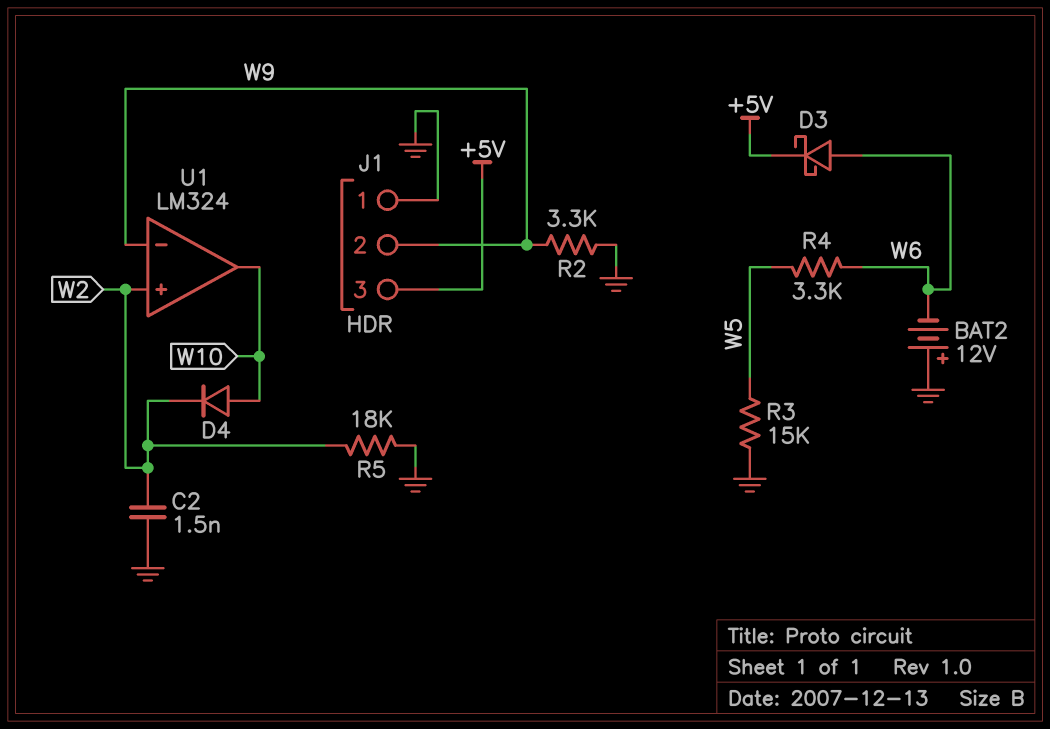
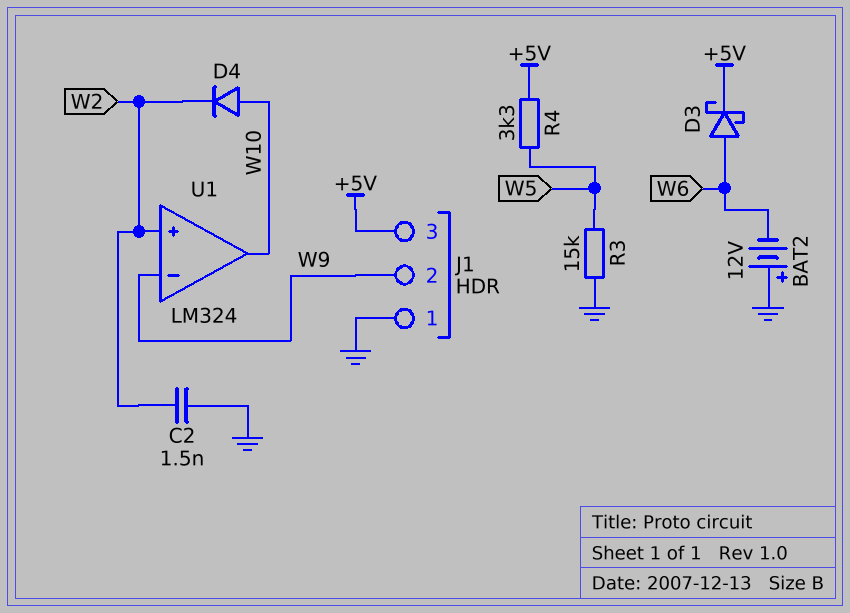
R2: 3.3k (GND, W9) -> none
R4: 3.3k (W5, W6) -> 3.3k (+5V, W5)
R5: 18k (GND, W2) -> none

